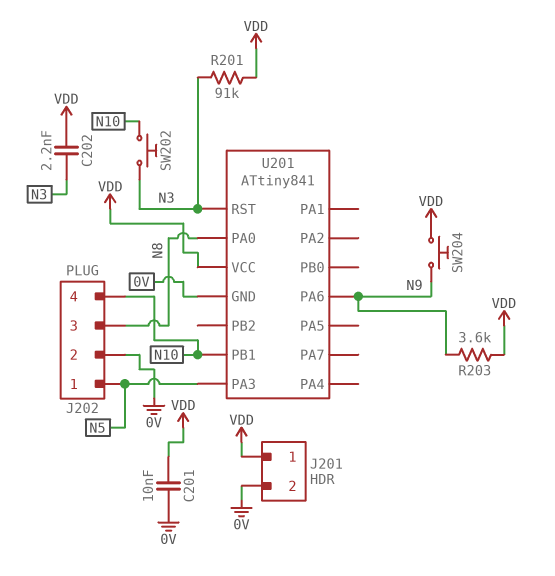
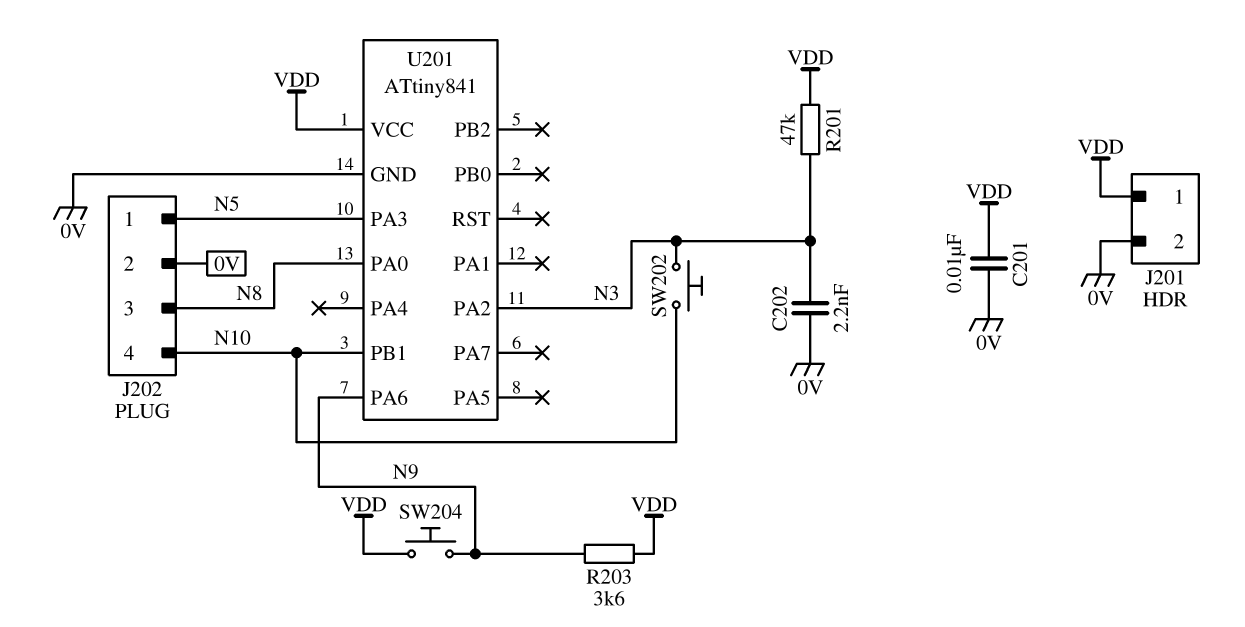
C202: 2.2nF (N3, VDD) -> 2.2nF (0V, N3)
R201: 91k (N3, VDD) -> 47k (N3, VDD)
U201 pin PA2: none -> N3
U201 pin RST: N3 -> none

